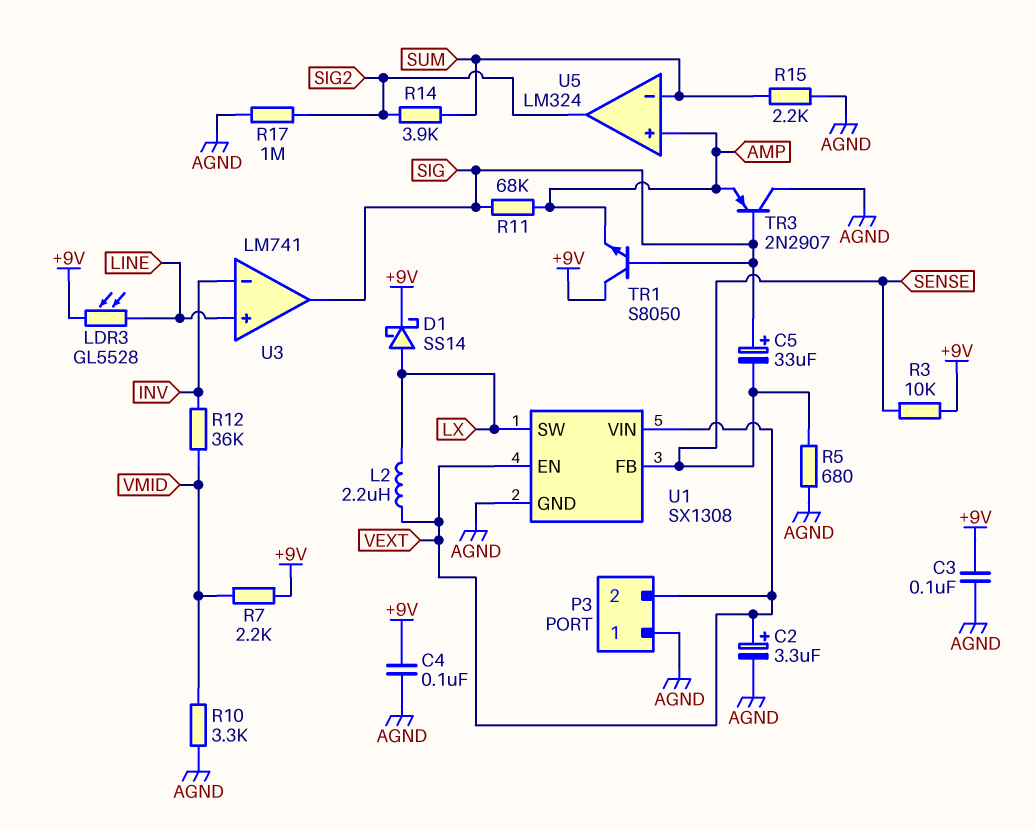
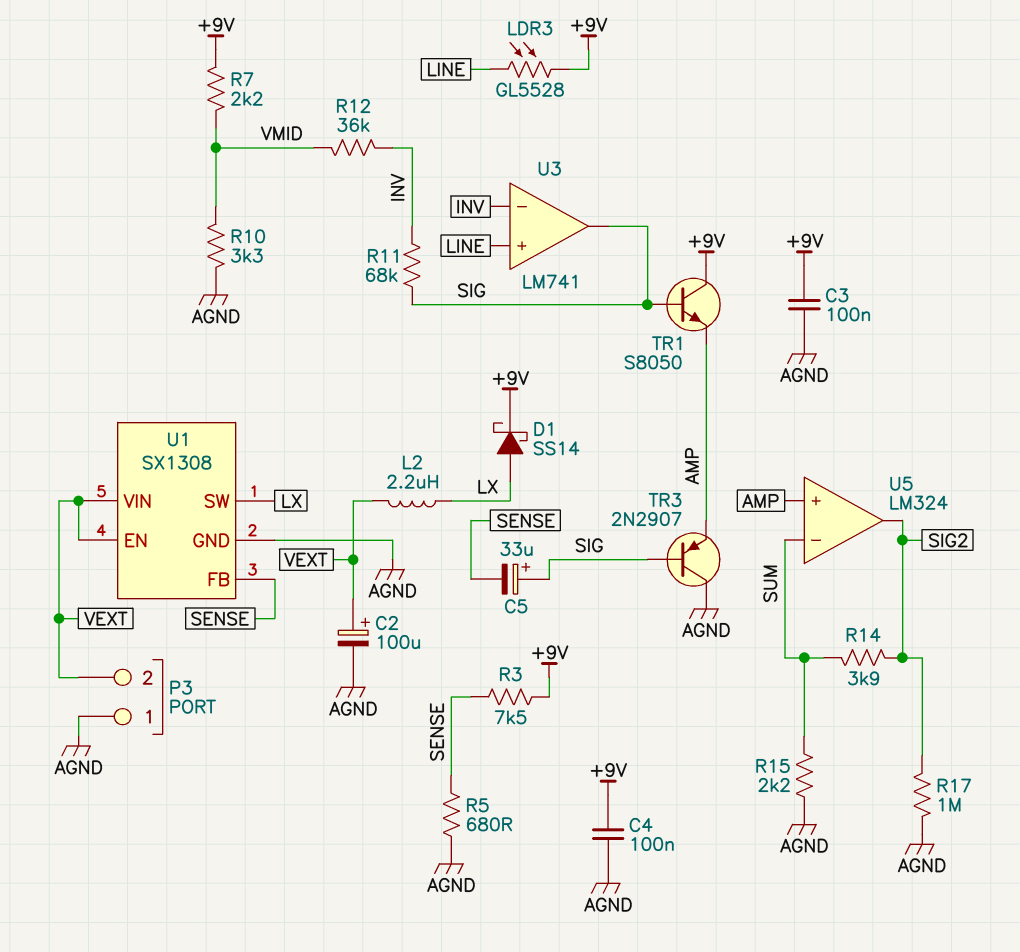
C2: 3.3uF (plus VEXT, minus AGND) -> 100uF (plus VEXT, minus AGND)
R3: 10k (+9V, SENSE) -> 7.5k (+9V, SENSE)
R11: 68k (AMP, SIG) -> 68k (INV, SIG)

